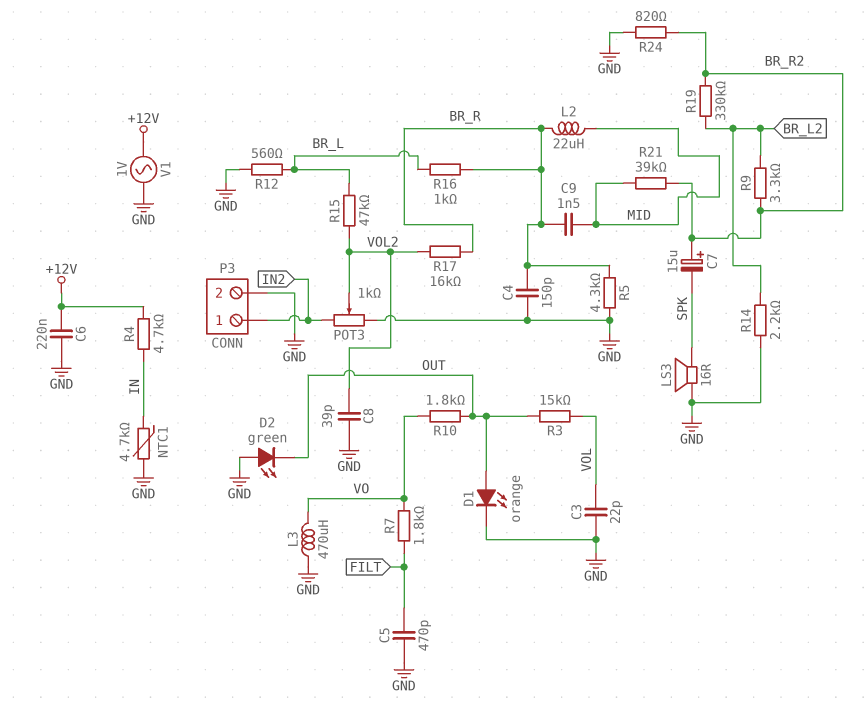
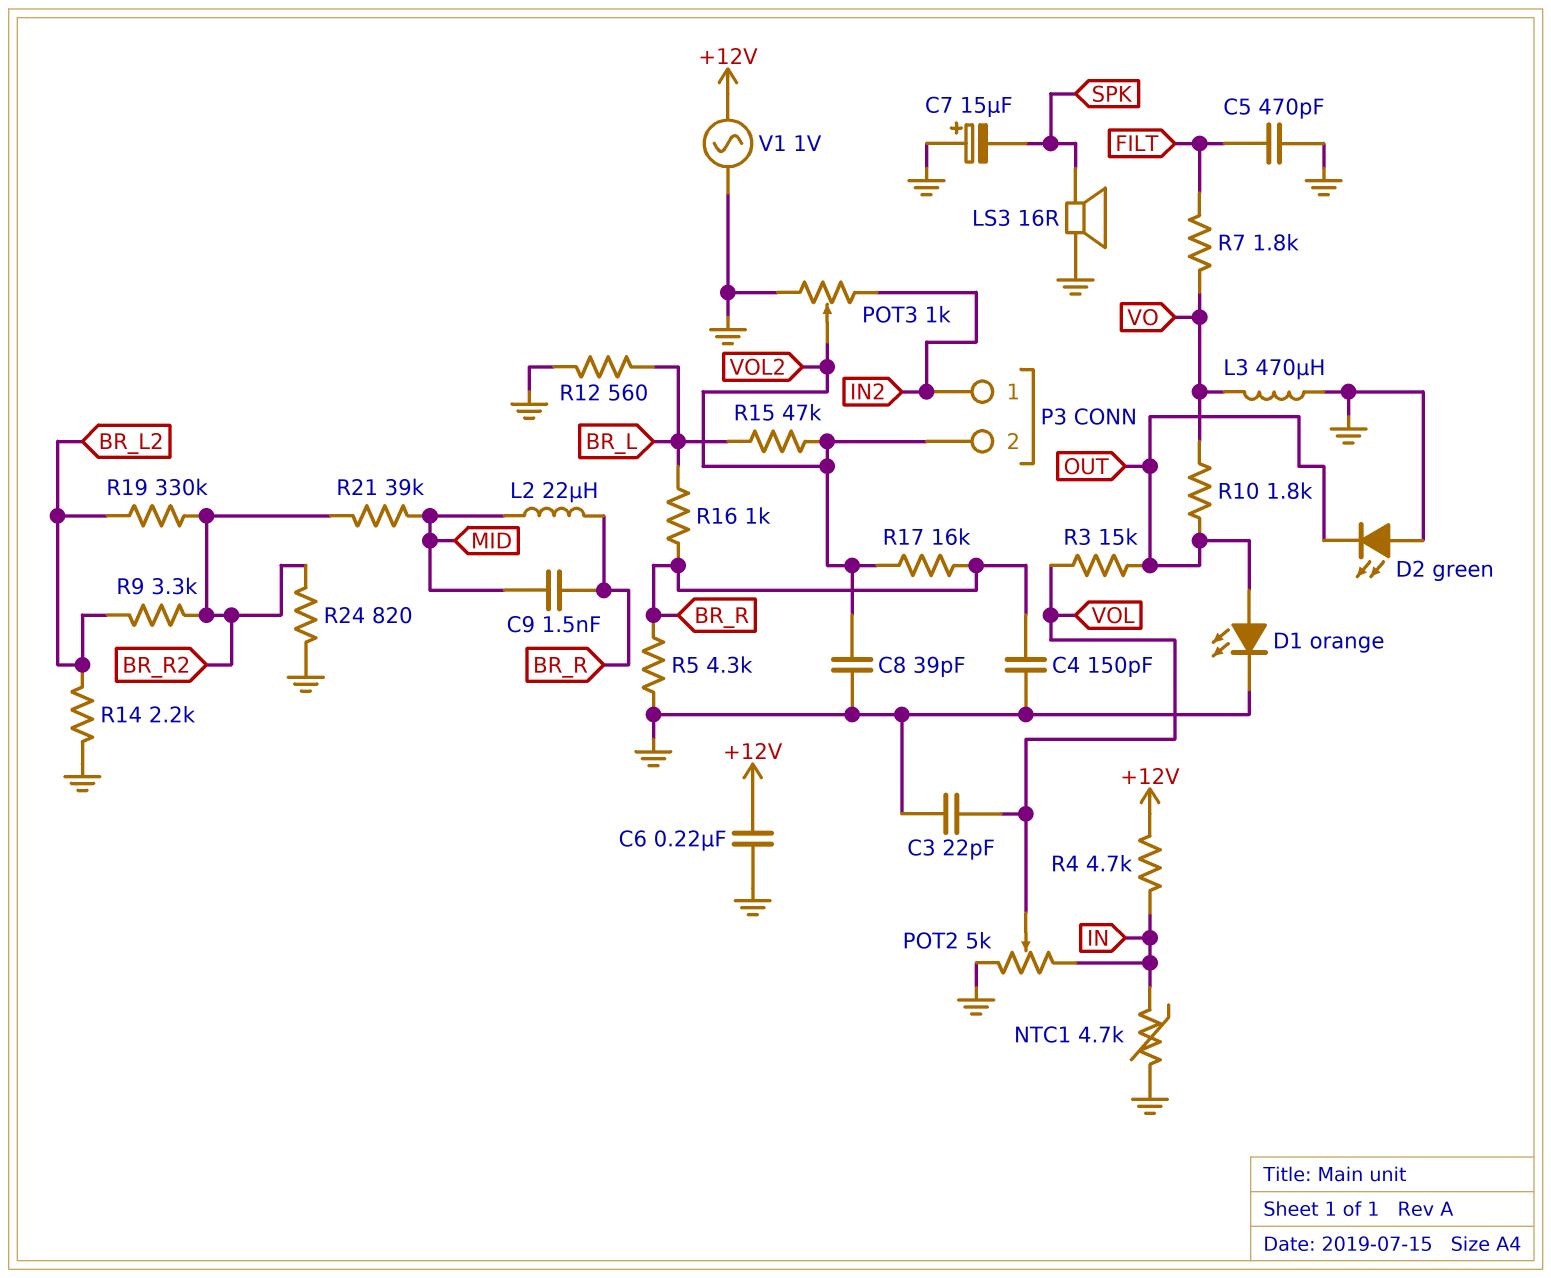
C7: 15uF (plus BR_R2, minus SPK) -> 15uF (plus GND, minus SPK)
P3 pin 2: GND -> VOL2
POT2: none -> 5k (GND, IN, wiper VOL)

